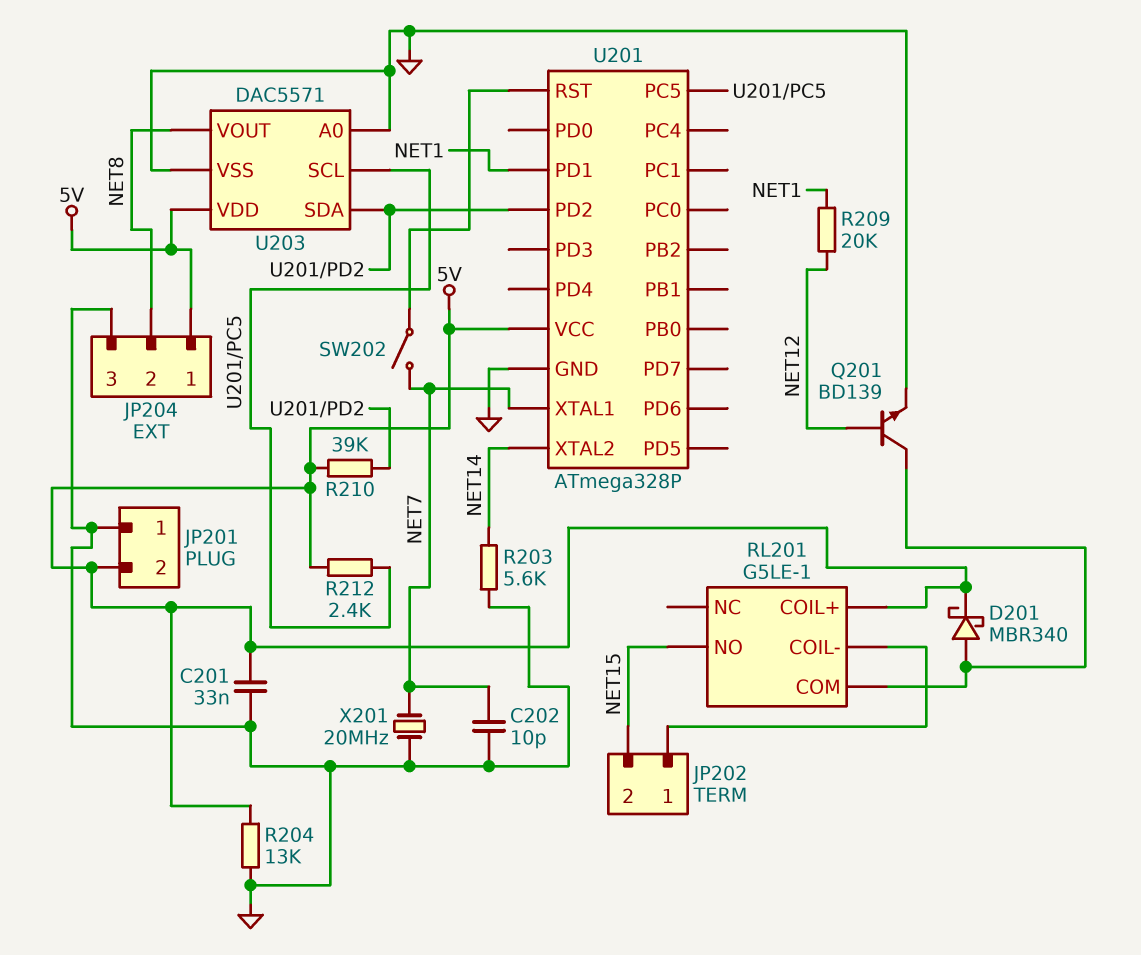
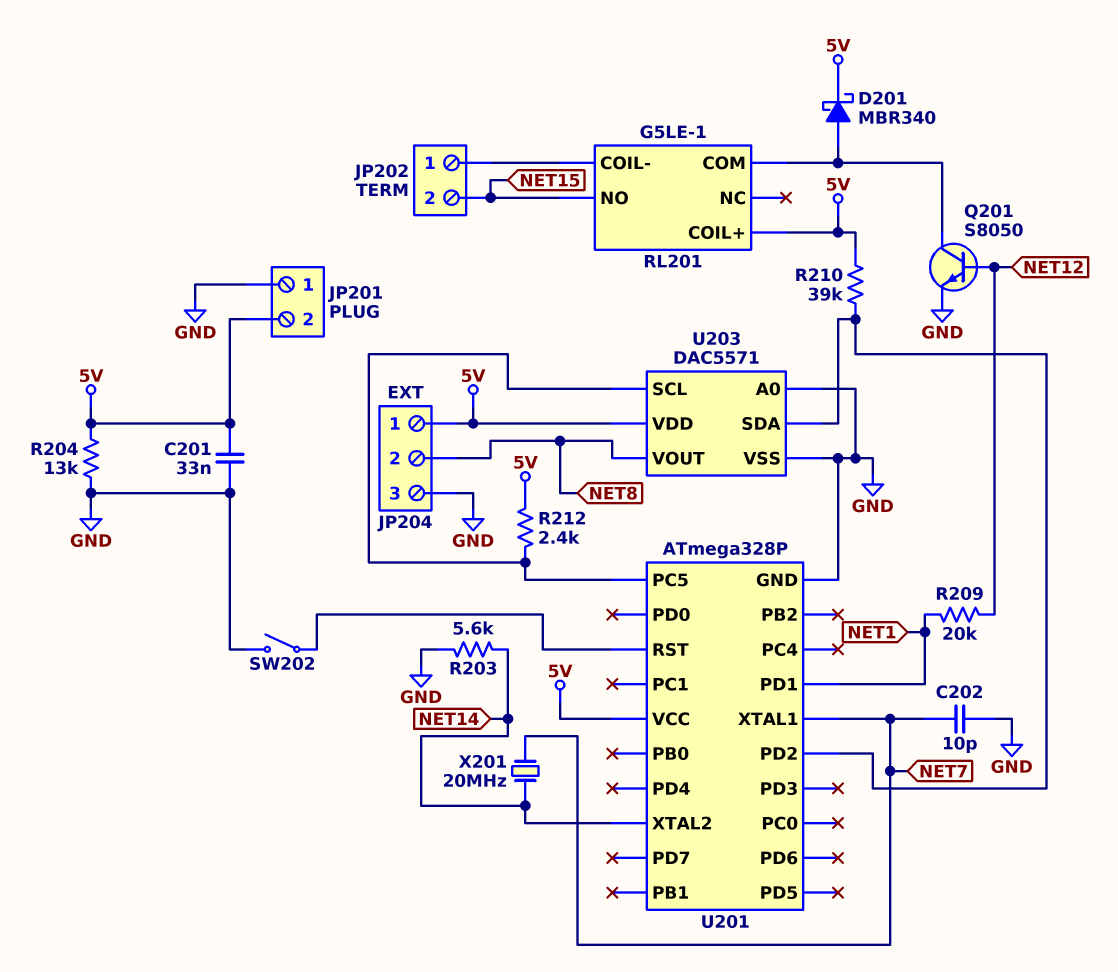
Q201: NPN BD139 (B NET12, C RL201/COM, E GND) -> NPN S8050 (B NET12, C RL201/COM, E GND)
SW202: switch (NET7, U201/RST) -> switch (GND, U201/RST)
X201: 20MHz (GND, NET7) -> 20MHz (NET7, NET14)

